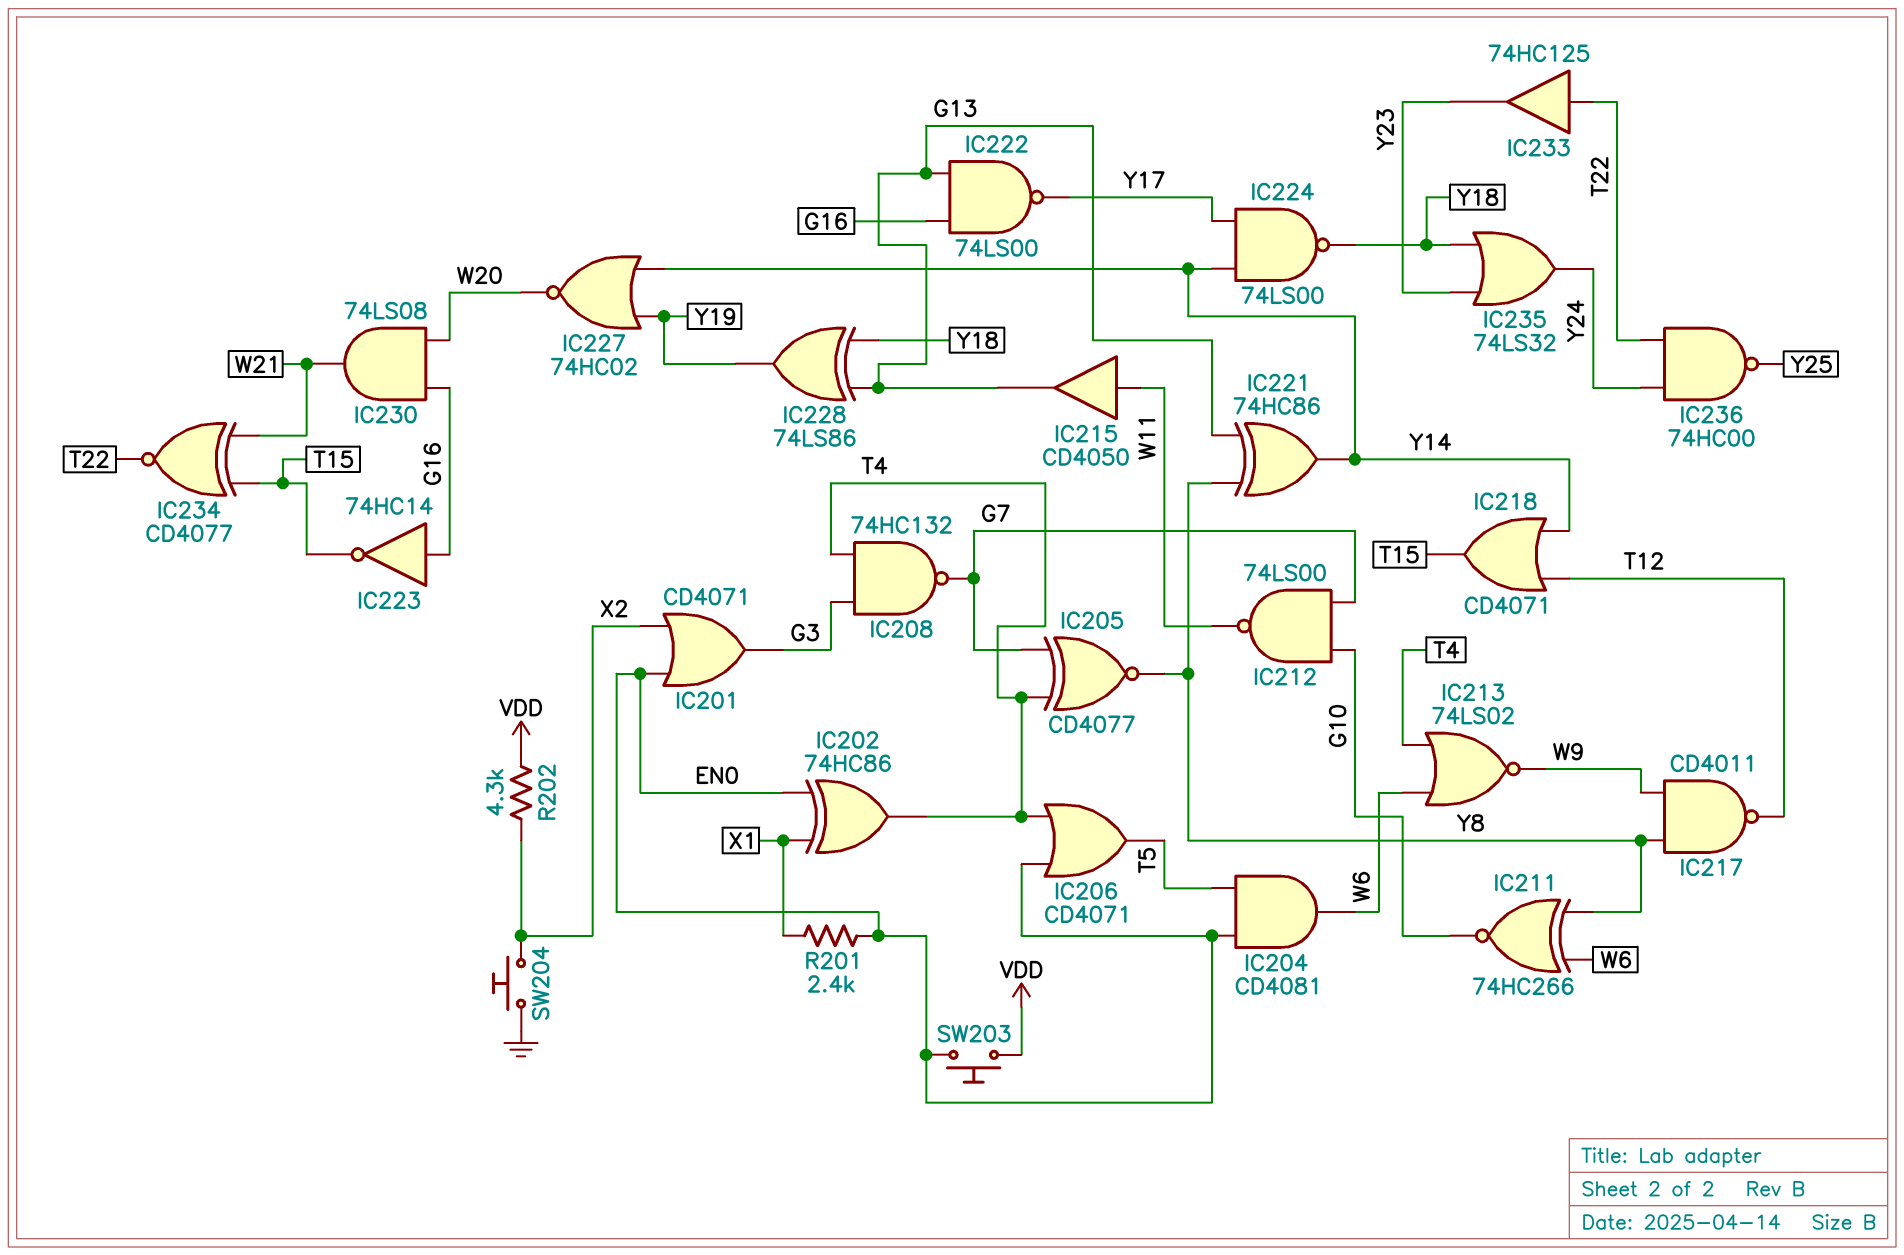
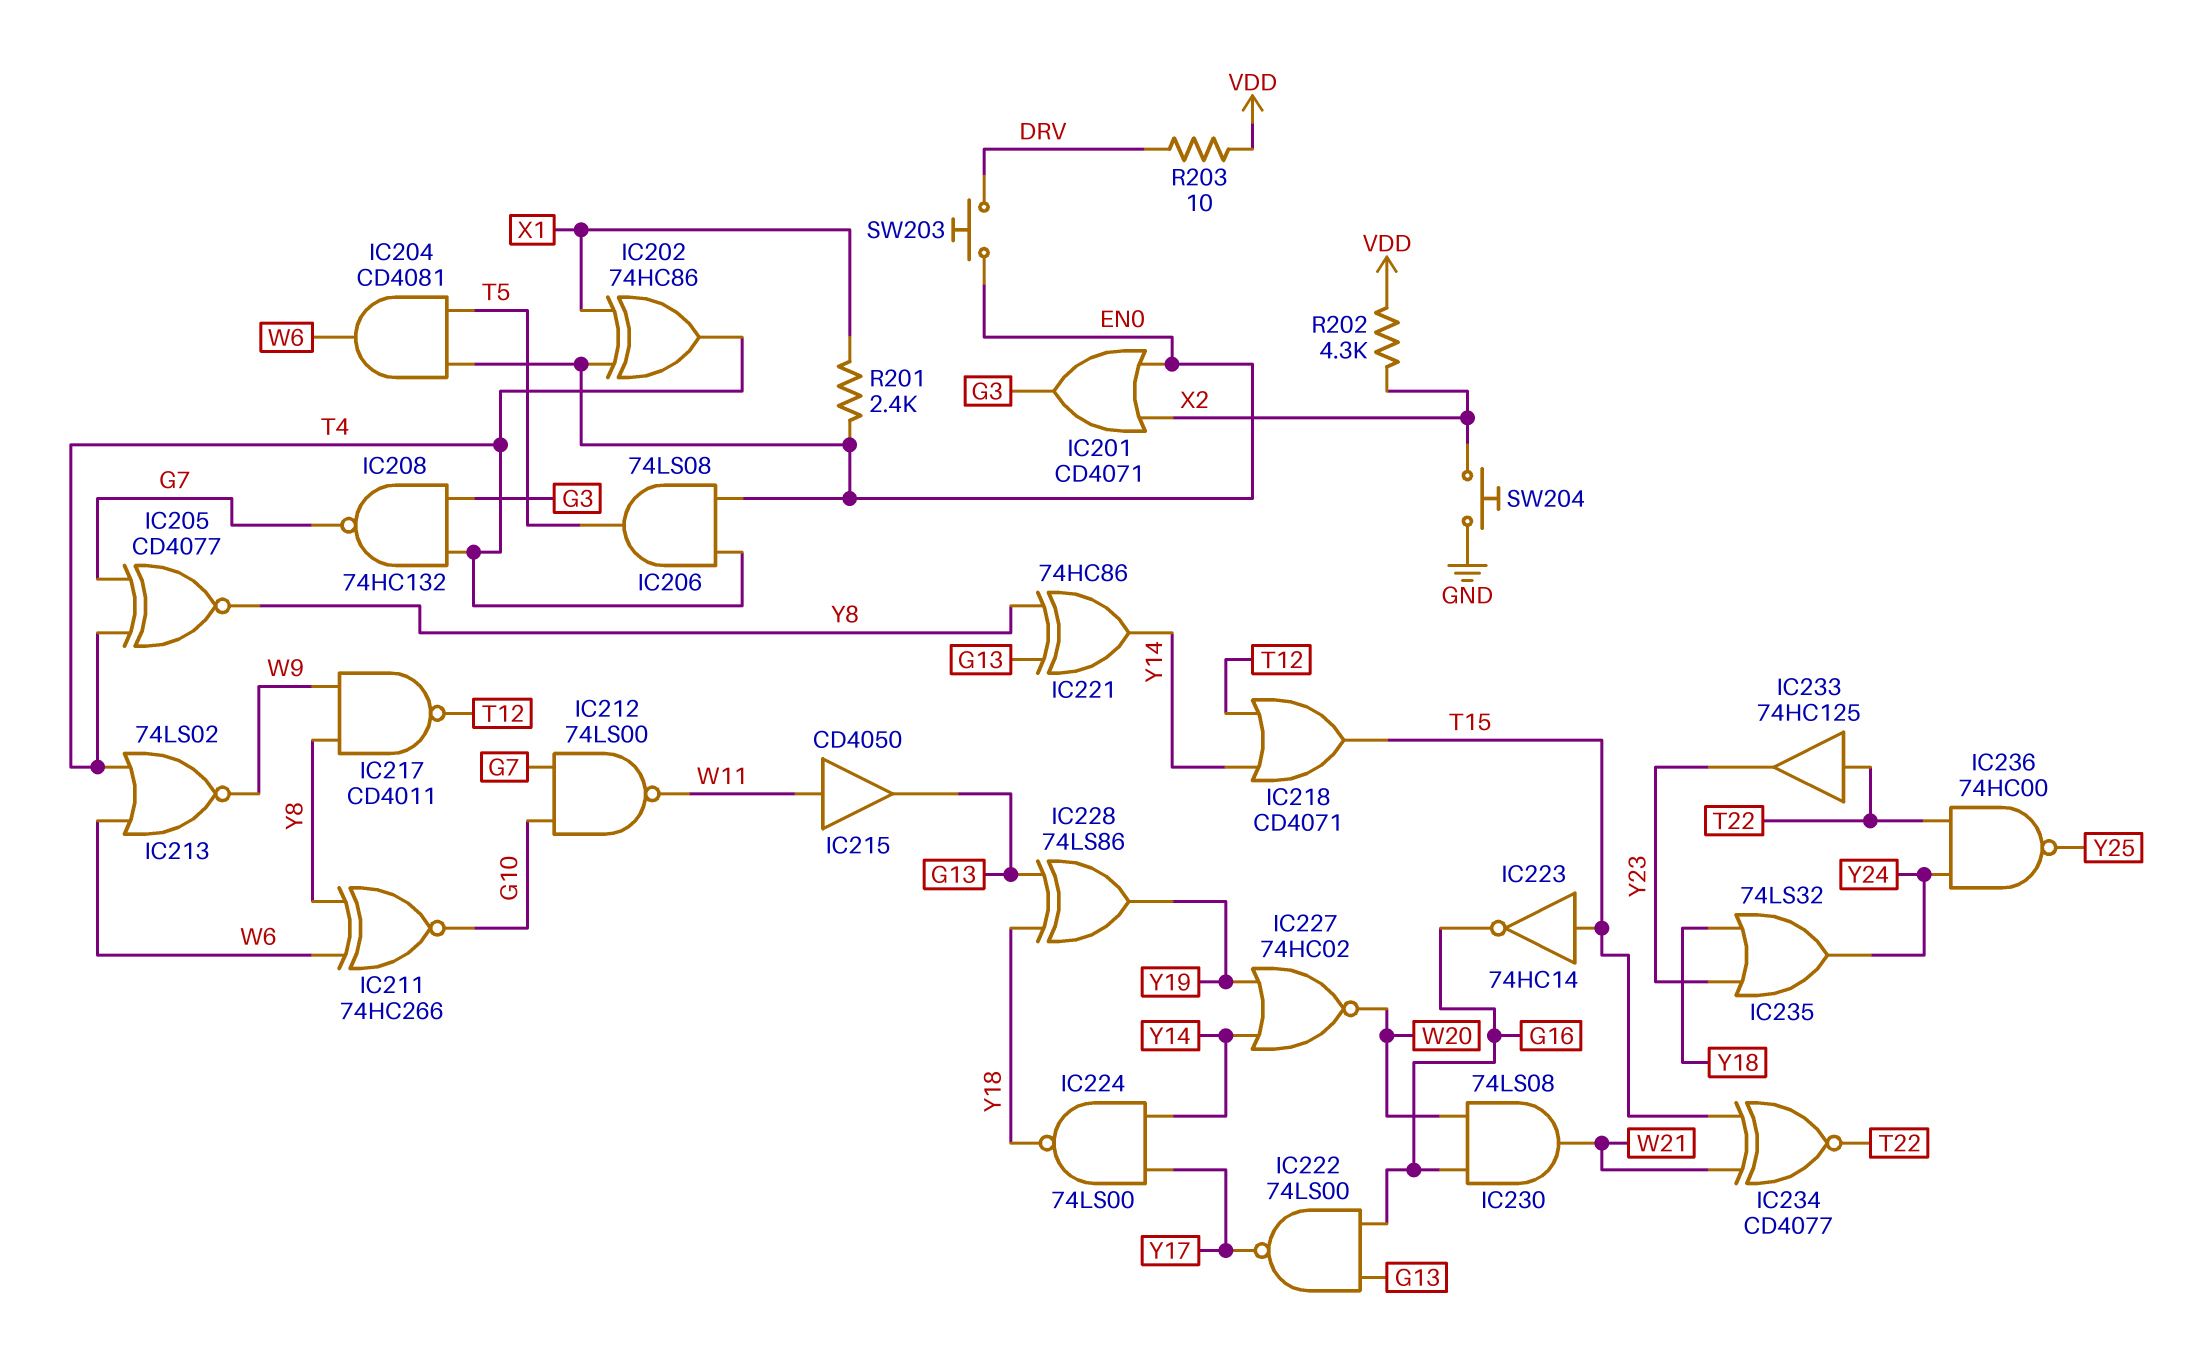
IC206: OR CD4071 (in EN0, in T4, out T5) -> AND 74LS08 (in EN0, in T4, out T5)
IC223: NOT 74HC14 (in G16, out T15) -> NOT 74HC14 (in T15, out G16)
R203: none -> 10 (DRV, VDD)
SW203: button (EN0, VDD) -> button (DRV, EN0)

